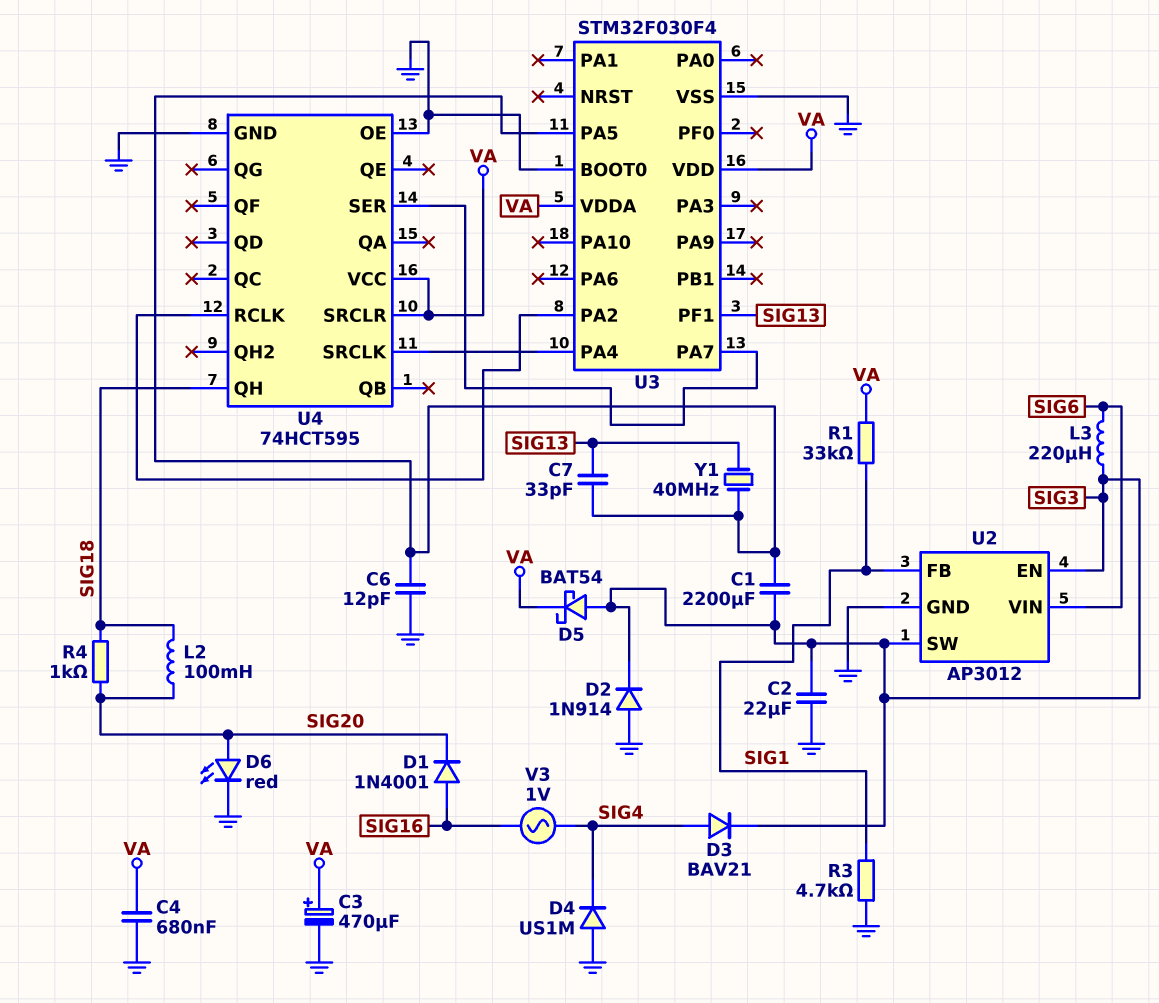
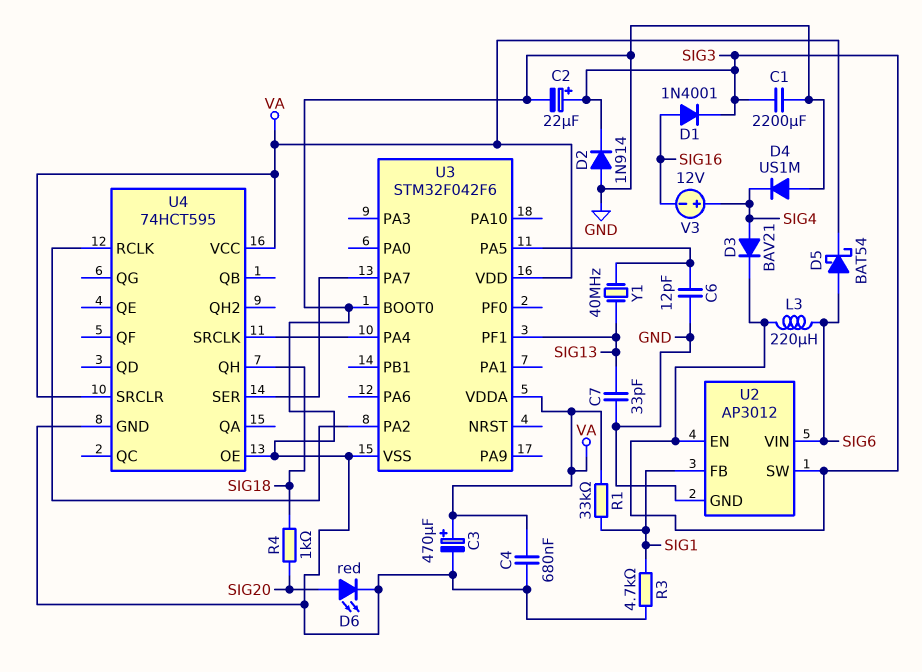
C1: 2200uF (SIG3, U3/PA5) -> 2200uF (GND, SIG3)
C2: 22uF (GND, SIG3) -> 22uF (plus SIG3, minus GND)
C7: 33pF (SIG13, U3/PA5) -> 33pF (GND, SIG13)
D1: diode 1N4001 (A SIG16, K SIG20) -> diode 1N4001 (A SIG16, K SIG3)
D5: schottky BAT54 (A SIG3, K VA) -> schottky BAT54 (A SIG6, K VA)
L2: 100mH (SIG18, SIG20) -> none
U3: STM32F030F4 -> STM32F042F6
V3: AC 1V (SIG4, SIG16) -> 12V (plus SIG4, minus SIG16)

